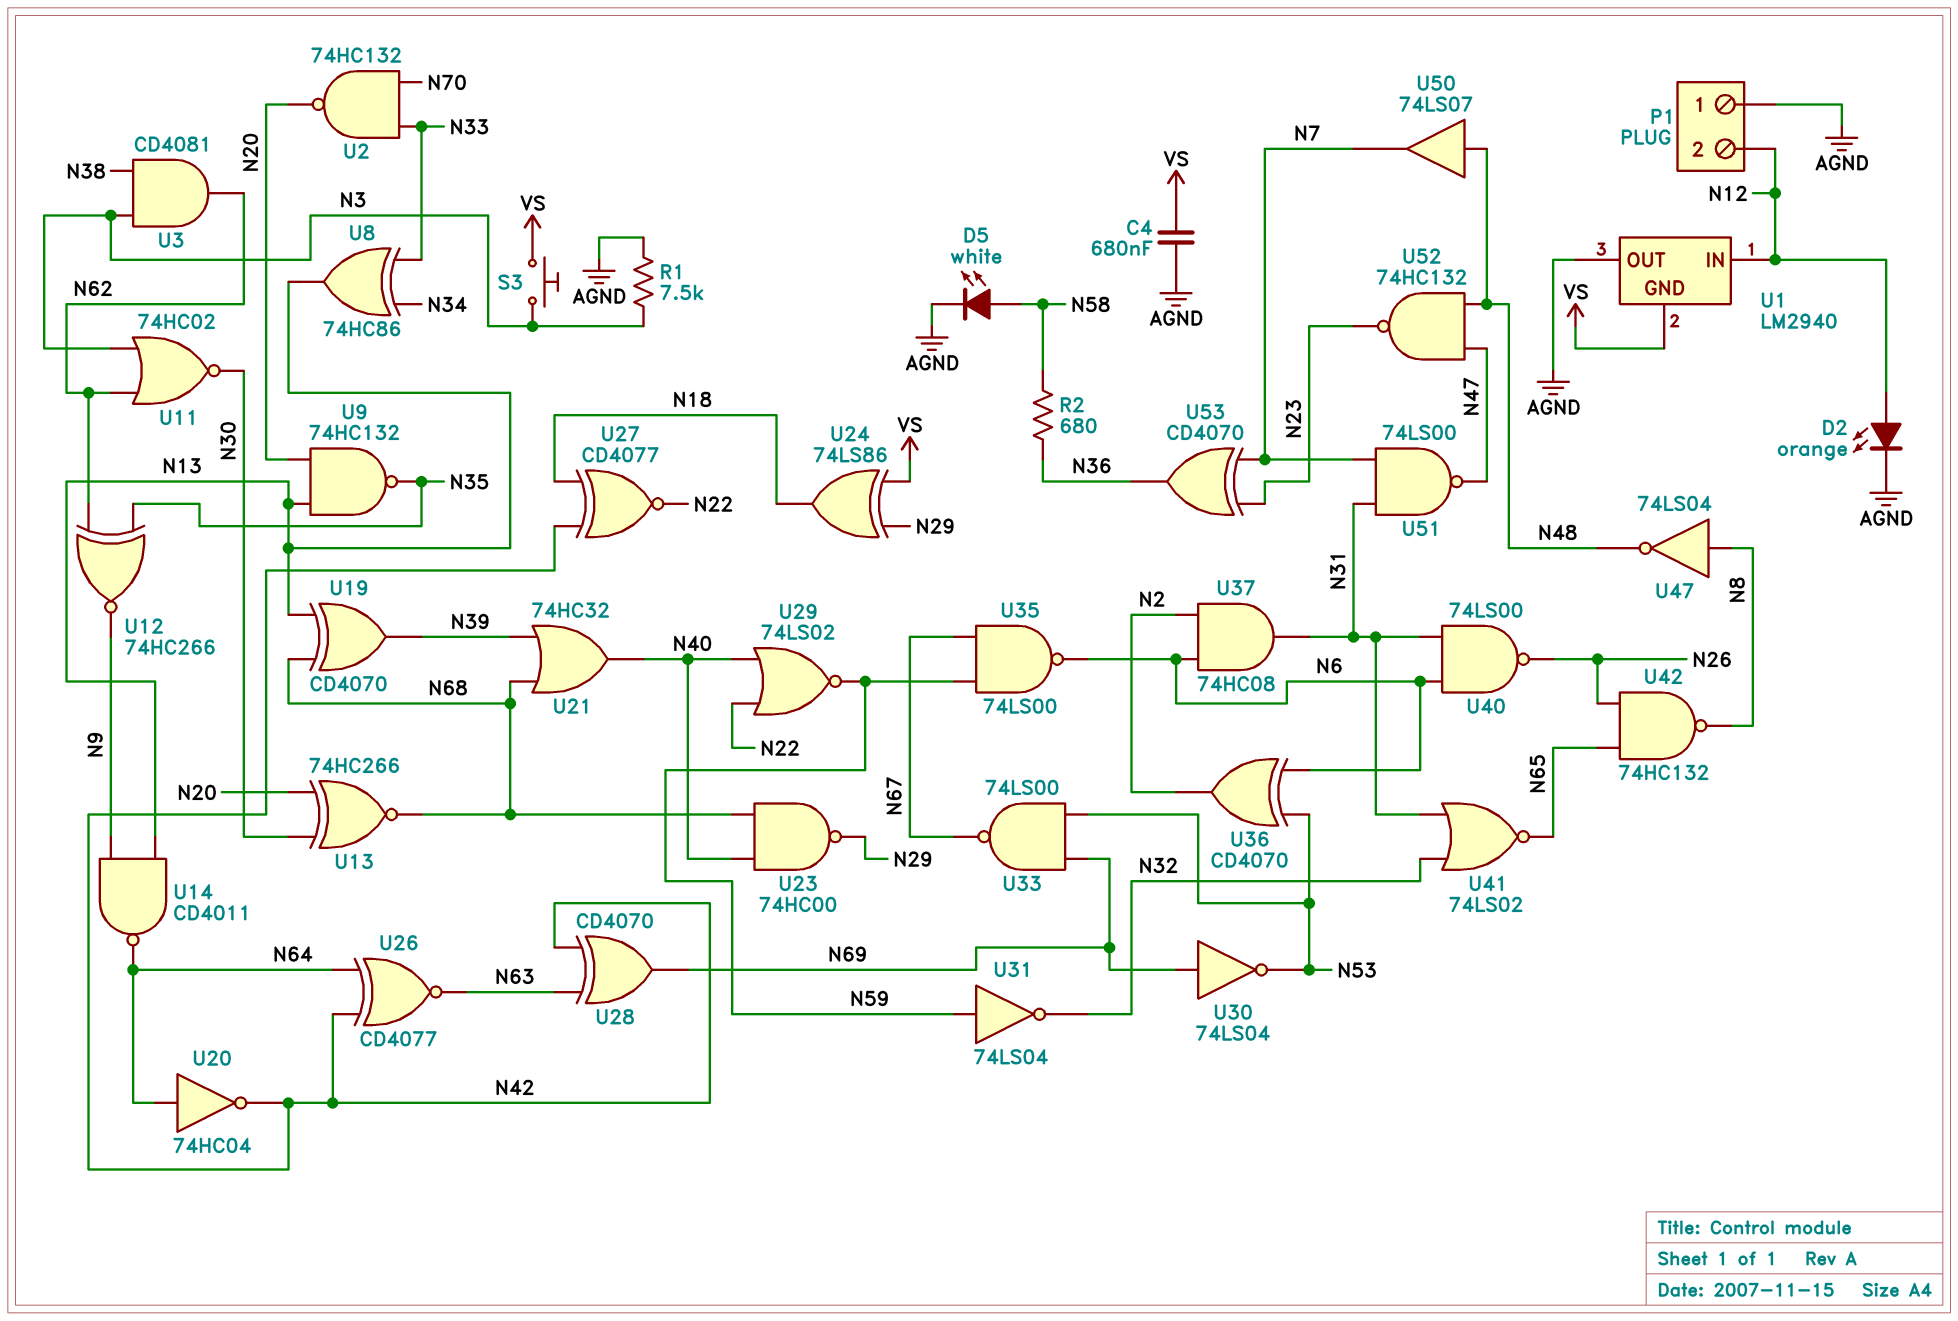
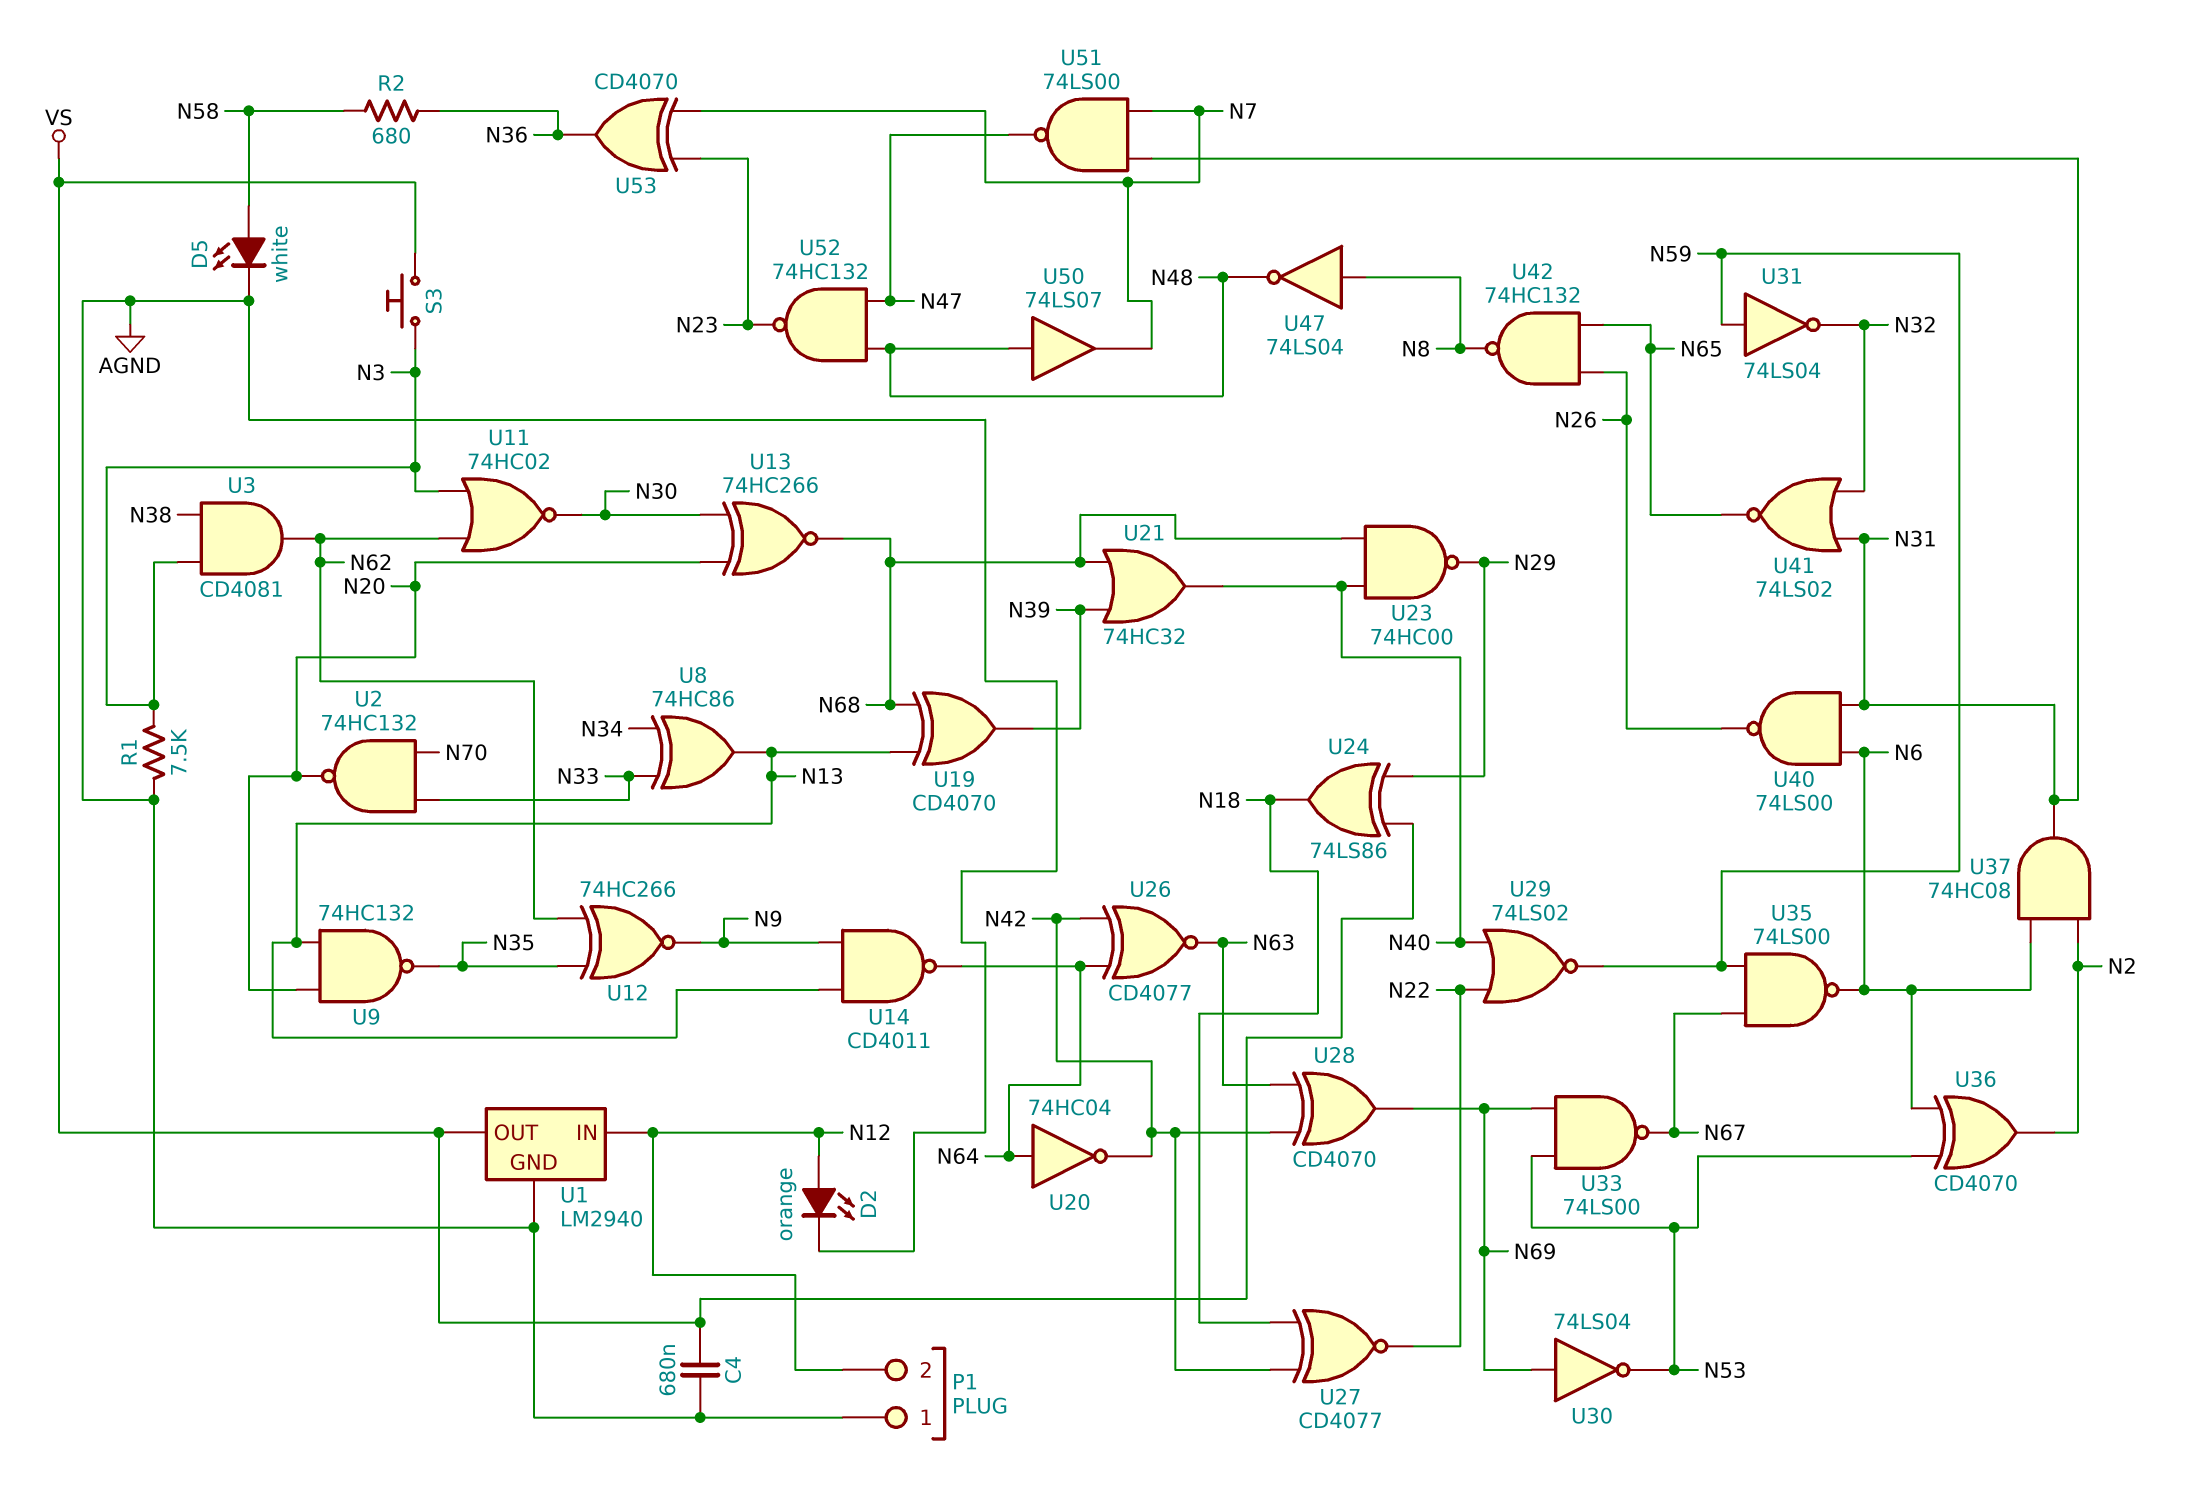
U1 pin GND: VS -> AGND
U1 pin OUT: AGND -> VS

